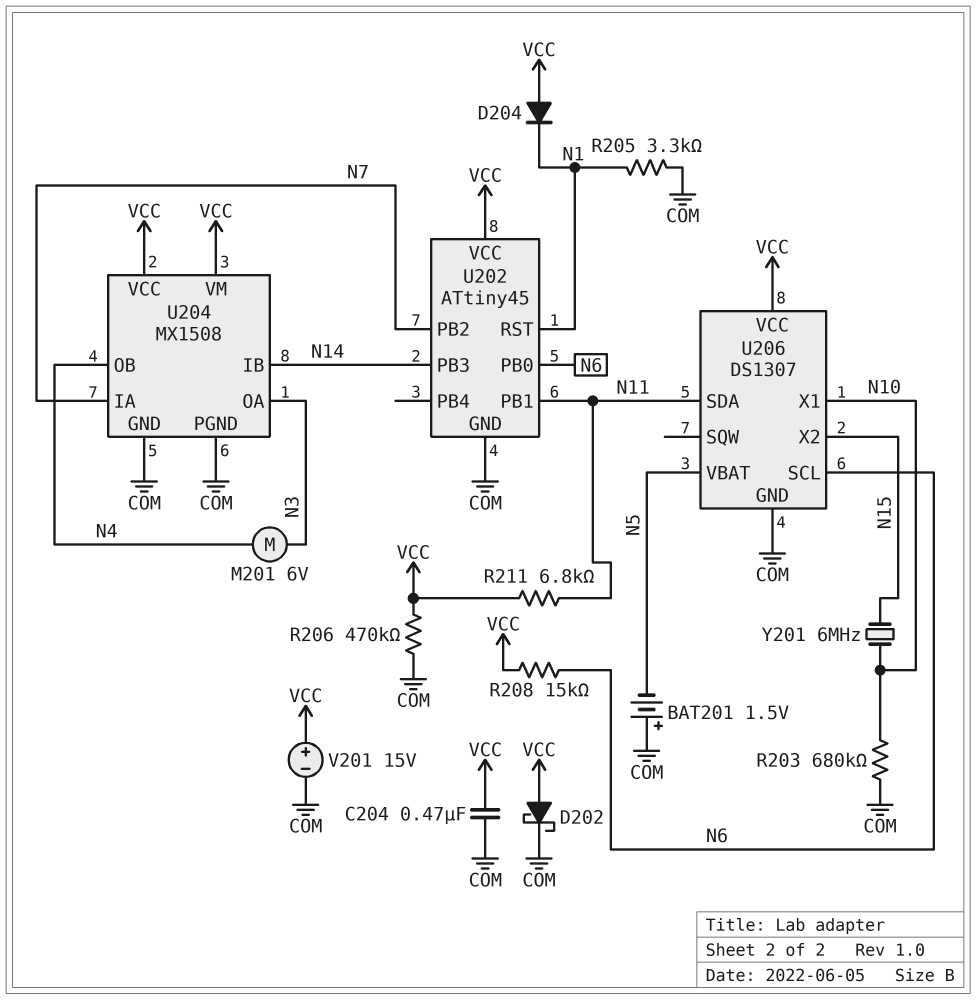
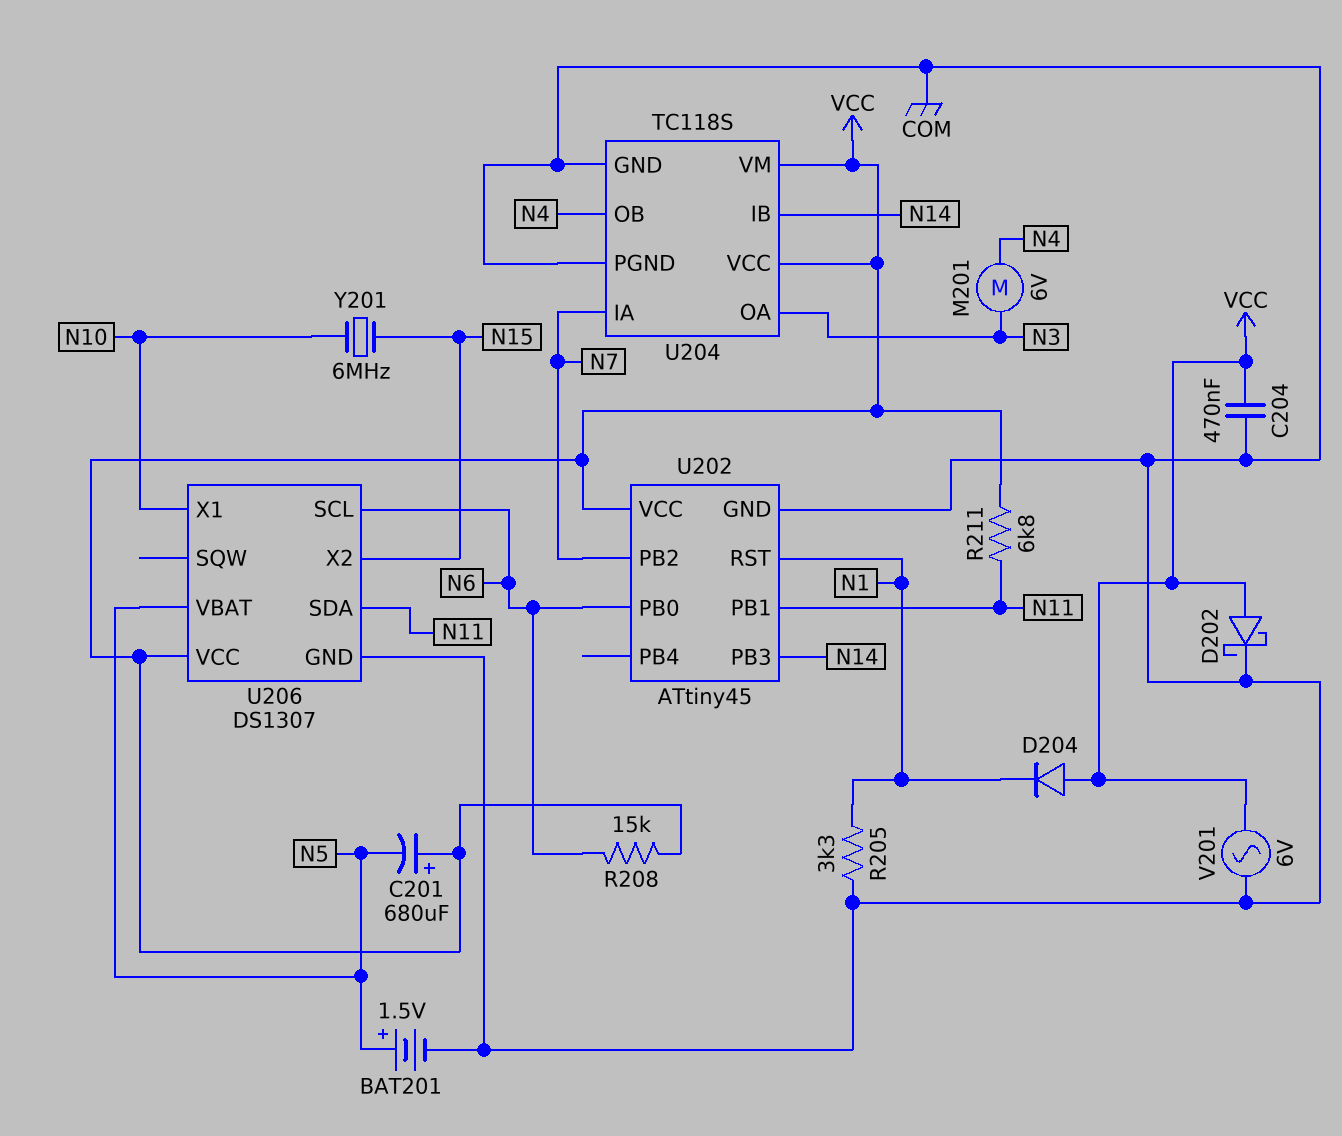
BAT201: 1.5V (plus COM, minus N5) -> 1.5V (plus N5, minus COM)
C201: none -> 680uF (plus VCC, minus N5)
R203: 680k (COM, N10) -> none
R206: 470k (COM, VCC) -> none
U204: MX1508 -> TC118S
V201: 15V (plus VCC, minus COM) -> AC 6V (COM, VCC)

